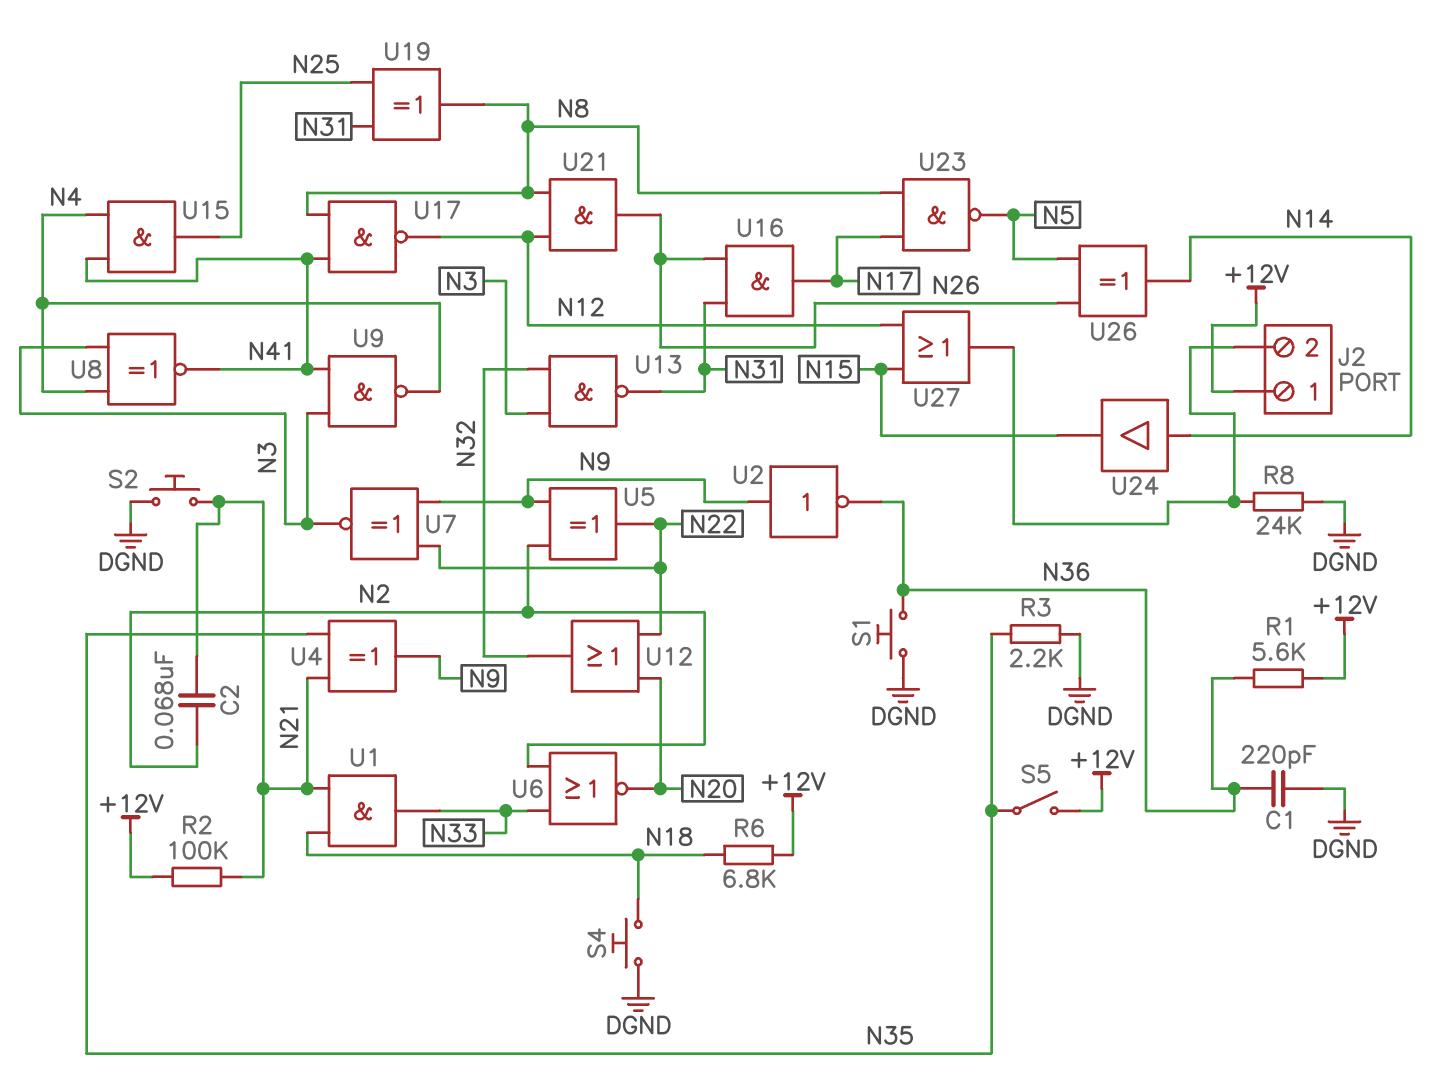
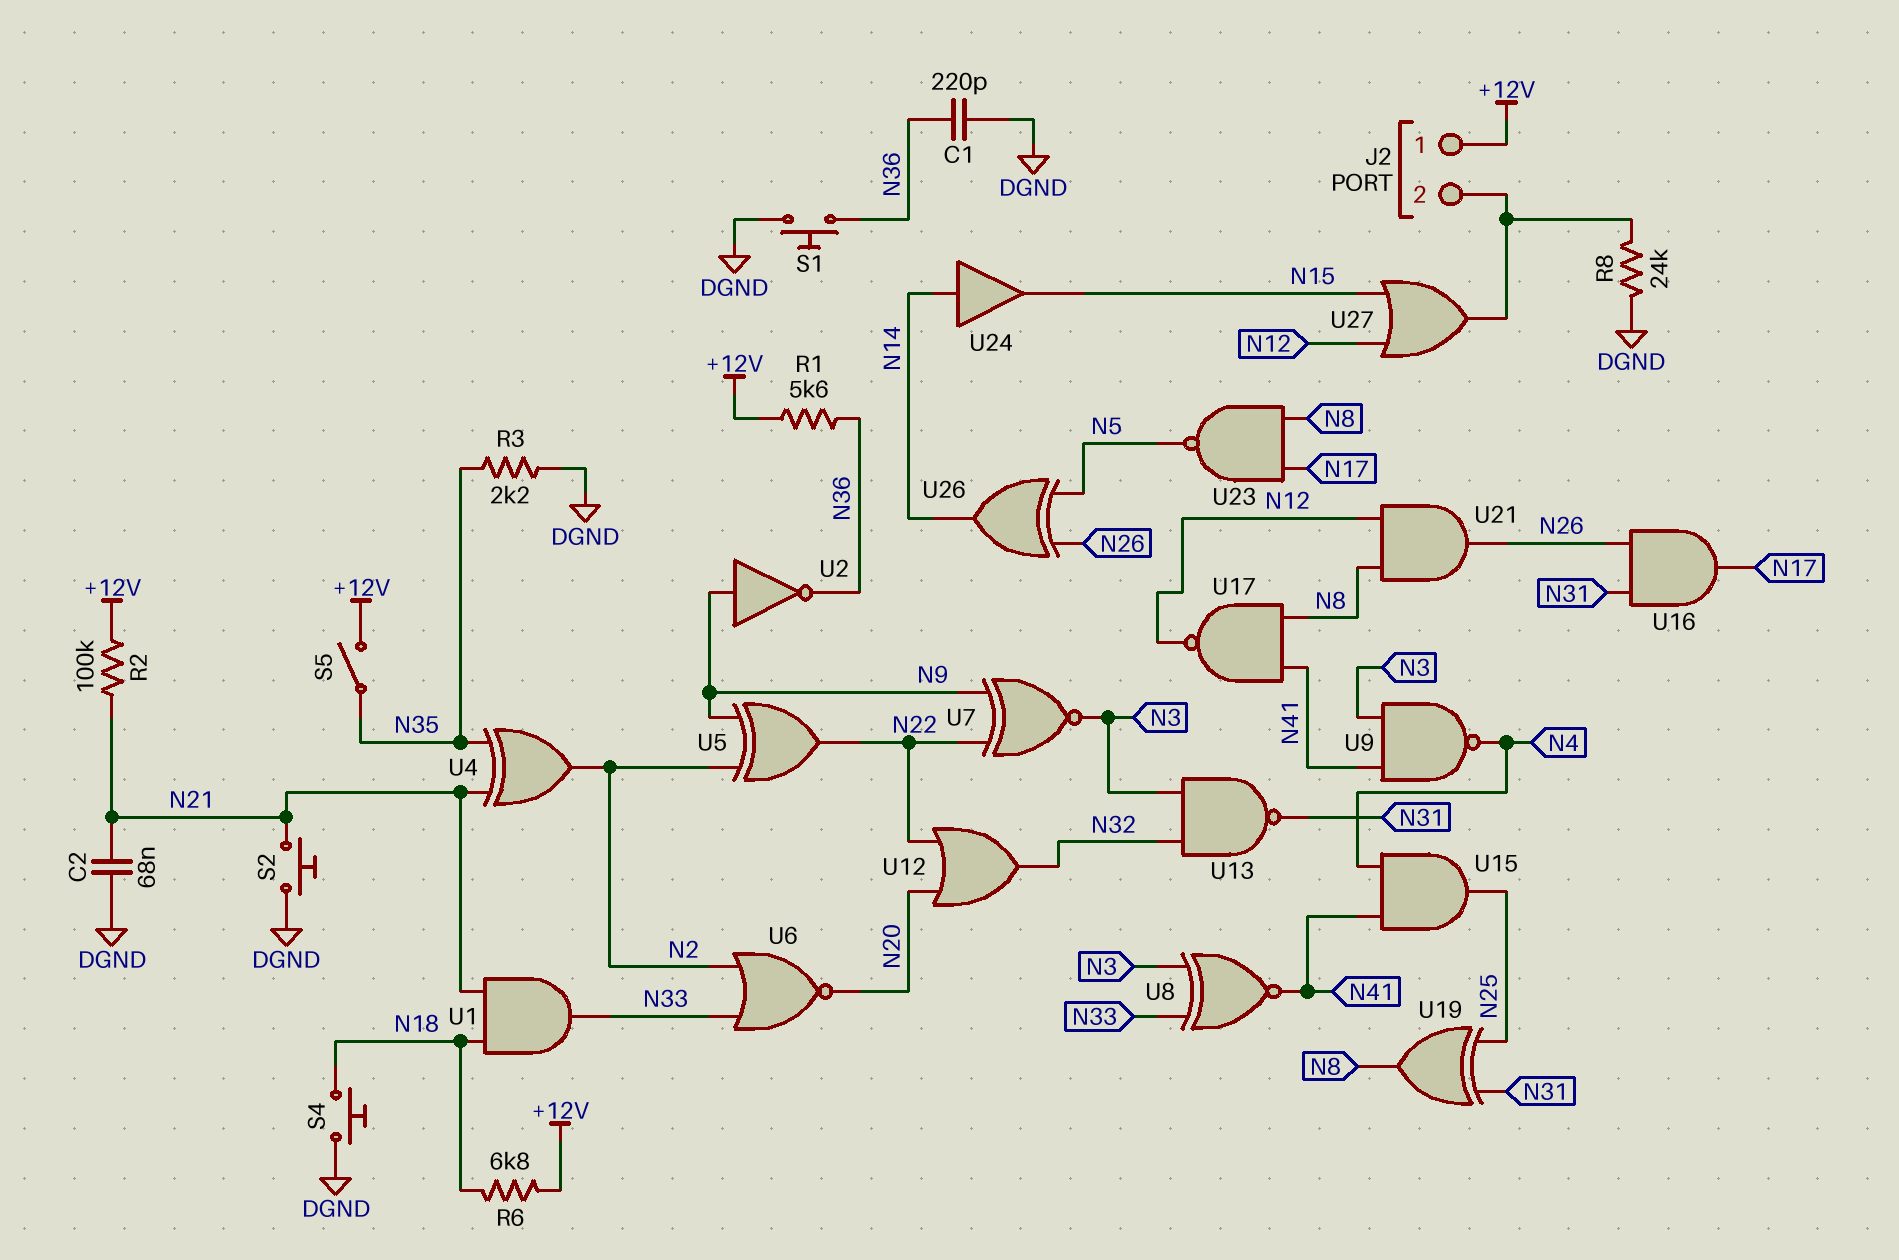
C2: 68nF (N2, N21) -> 68nF (DGND, N21)
U4: XOR (in N21, in N35, out N9) -> XOR (in N21, in N35, out N2)
U8: XNOR (in N3, in N4, out N41) -> XNOR (in N3, in N33, out N41)

